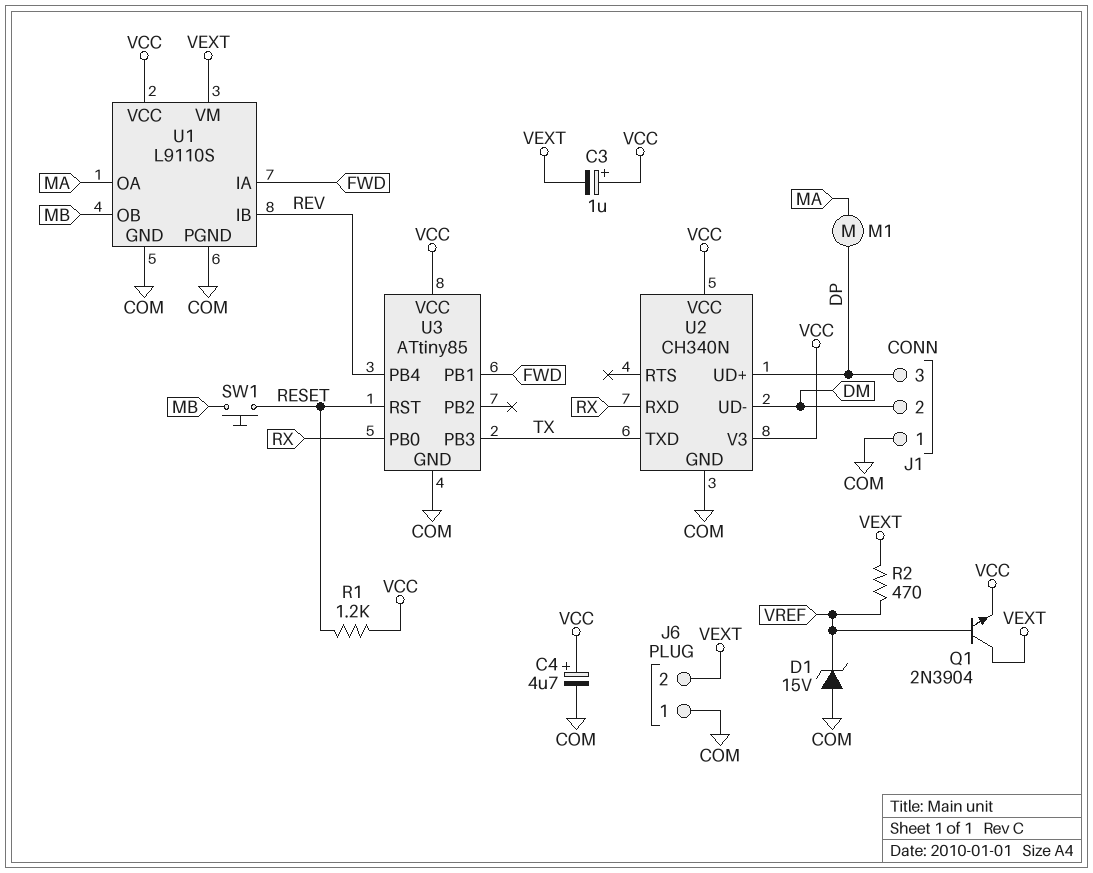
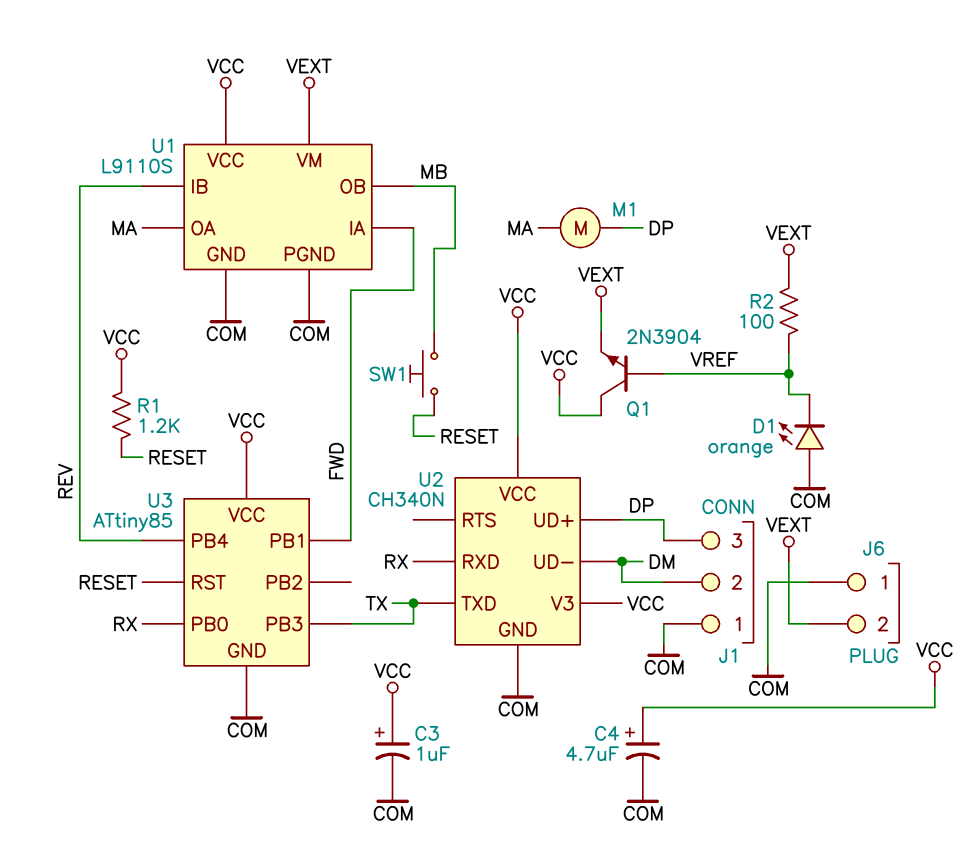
C3: 1uF (plus VCC, minus VEXT) -> 1uF (plus VCC, minus COM)
D1: zener 15V (A COM, K VREF) -> LED orange (A COM, K VREF)
Q1: NPN 2N3904 (B VREF, C VEXT, E VCC) -> NPN 2N3904 (B VREF, C VCC, E VEXT)
R2: 470 (VEXT, VREF) -> 100 (VEXT, VREF)

